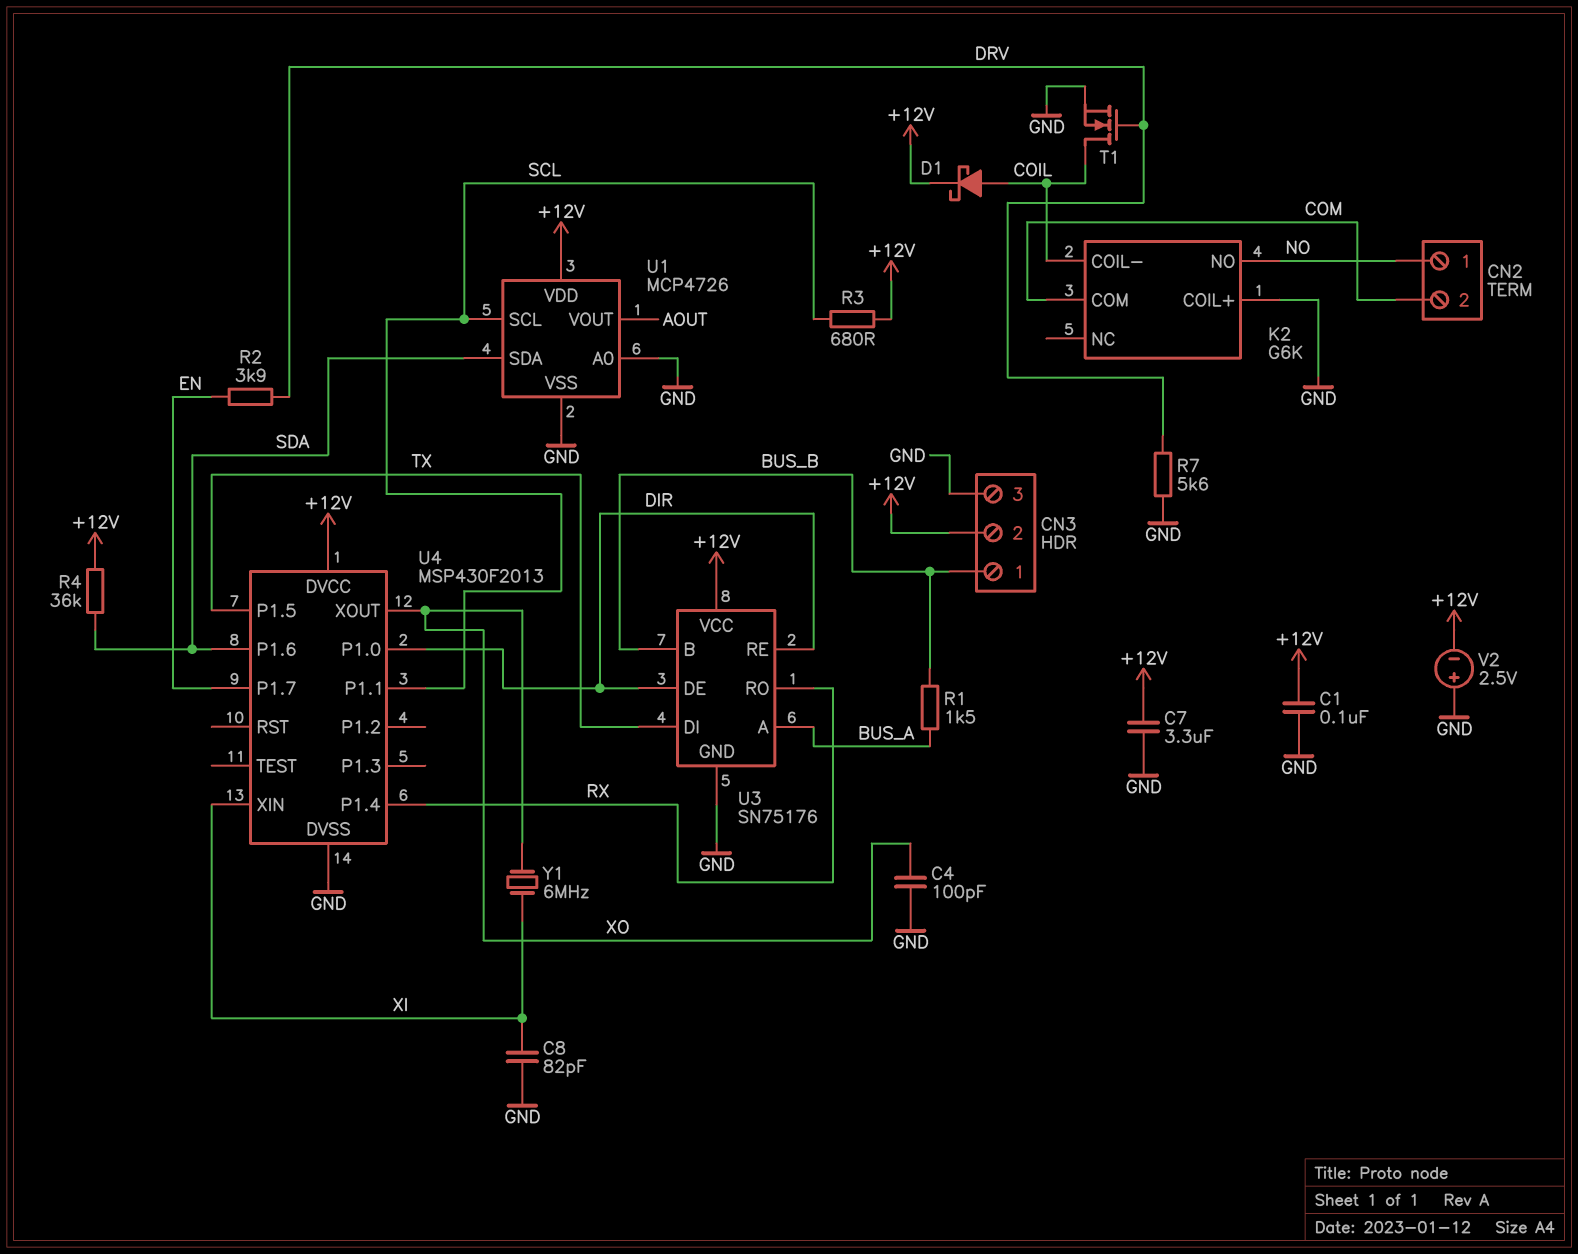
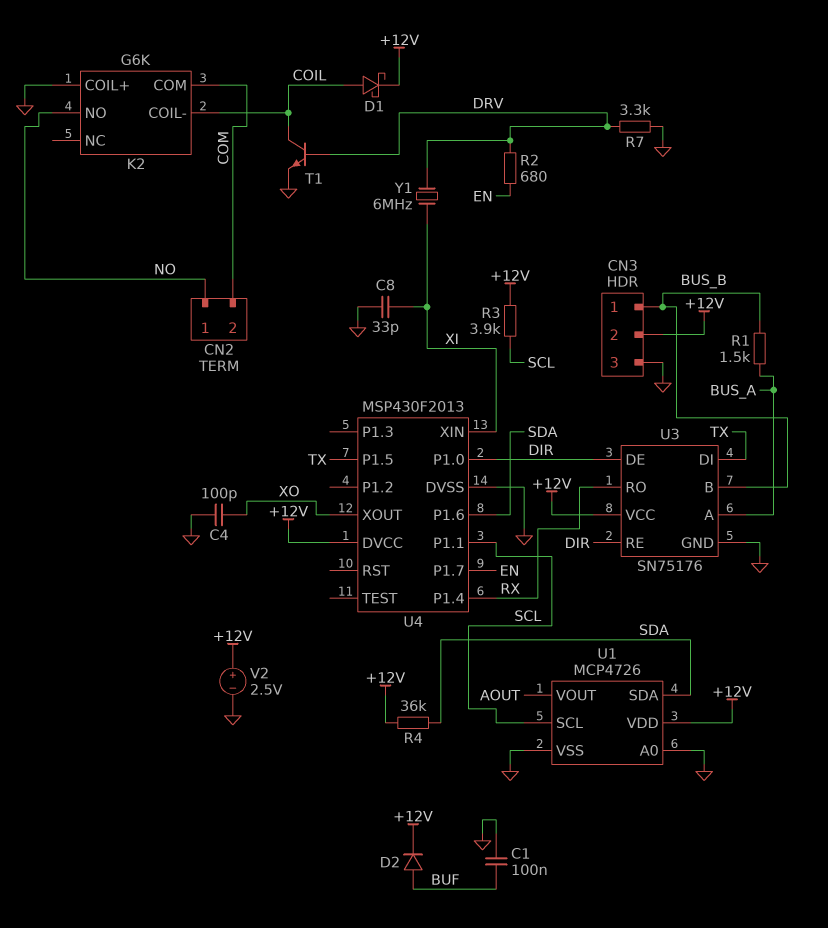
C1: 100nF (+12V, GND) -> 100nF (BUF, GND)
C7: 3.3uF (+12V, GND) -> none
C8: 82pF (GND, XI) -> 33pF (GND, XI)
D2: none -> diode (A BUF, K +12V)
R2: 3.9k (DRV, EN) -> 680 (DRV, EN)
R3: 680 (+12V, SCL) -> 3.9k (+12V, SCL)
R7: 5.6k (DRV, GND) -> 3.3k (DRV, GND)
T1: NMOS (G DRV, D COIL, S GND) -> NPN (B DRV, C COIL, E GND)
V2: 2.5V (plus GND, minus +12V) -> 2.5V (plus +12V, minus GND)
Y1: 6MHz (XI, XO) -> 6MHz (DRV, XI)

